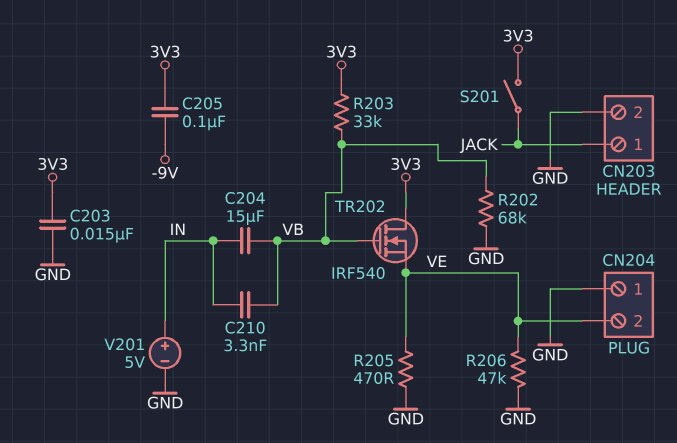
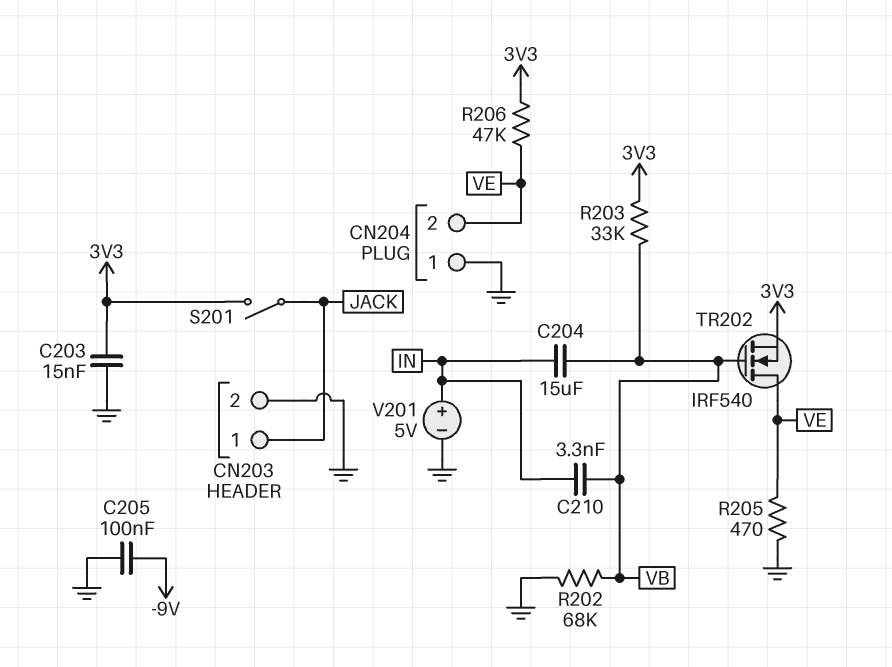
C205: 100nF (-9V, 3V3) -> 100nF (-9V, GND)
R206: 47k (GND, VE) -> 47k (3V3, VE)
TR202: NMOS IRF540 (G VB, D 3V3, S VE) -> NMOS IRF540 (G VB, D VE, S 3V3)

